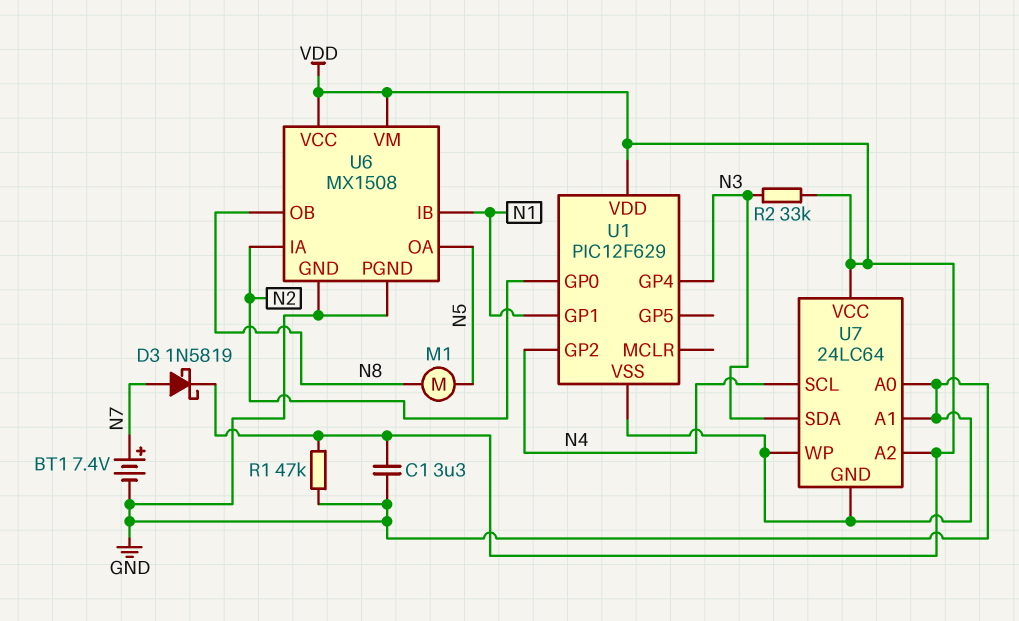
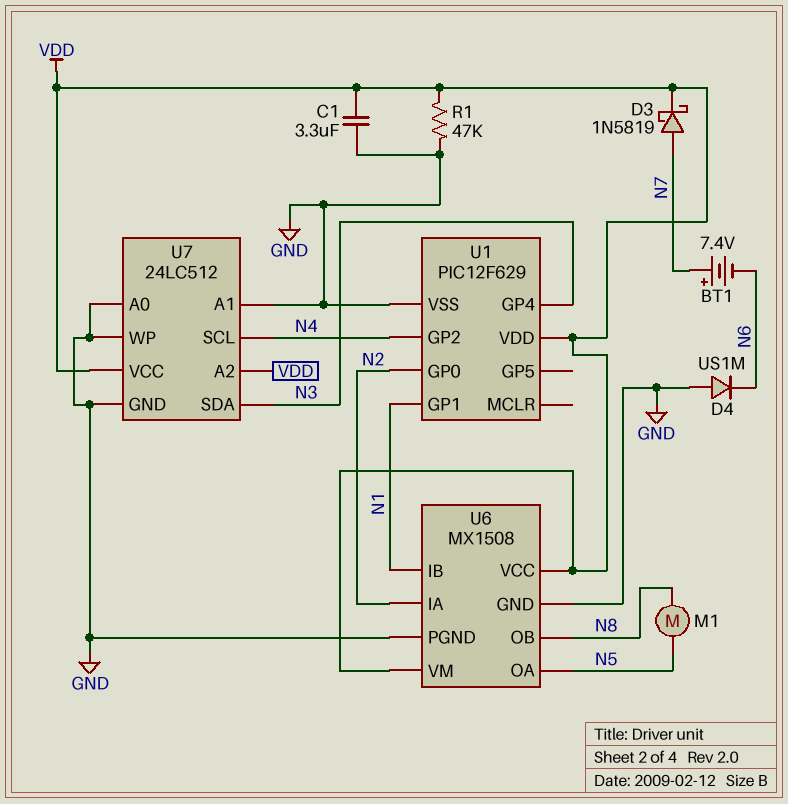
BT1: 7.4V (plus N7, minus GND) -> 7.4V (plus N7, minus N6)
D4: none -> diode US1M (A GND, K N6)
R2: 33k (N3, VDD) -> none
U7: 24LC64 -> 24LC512

